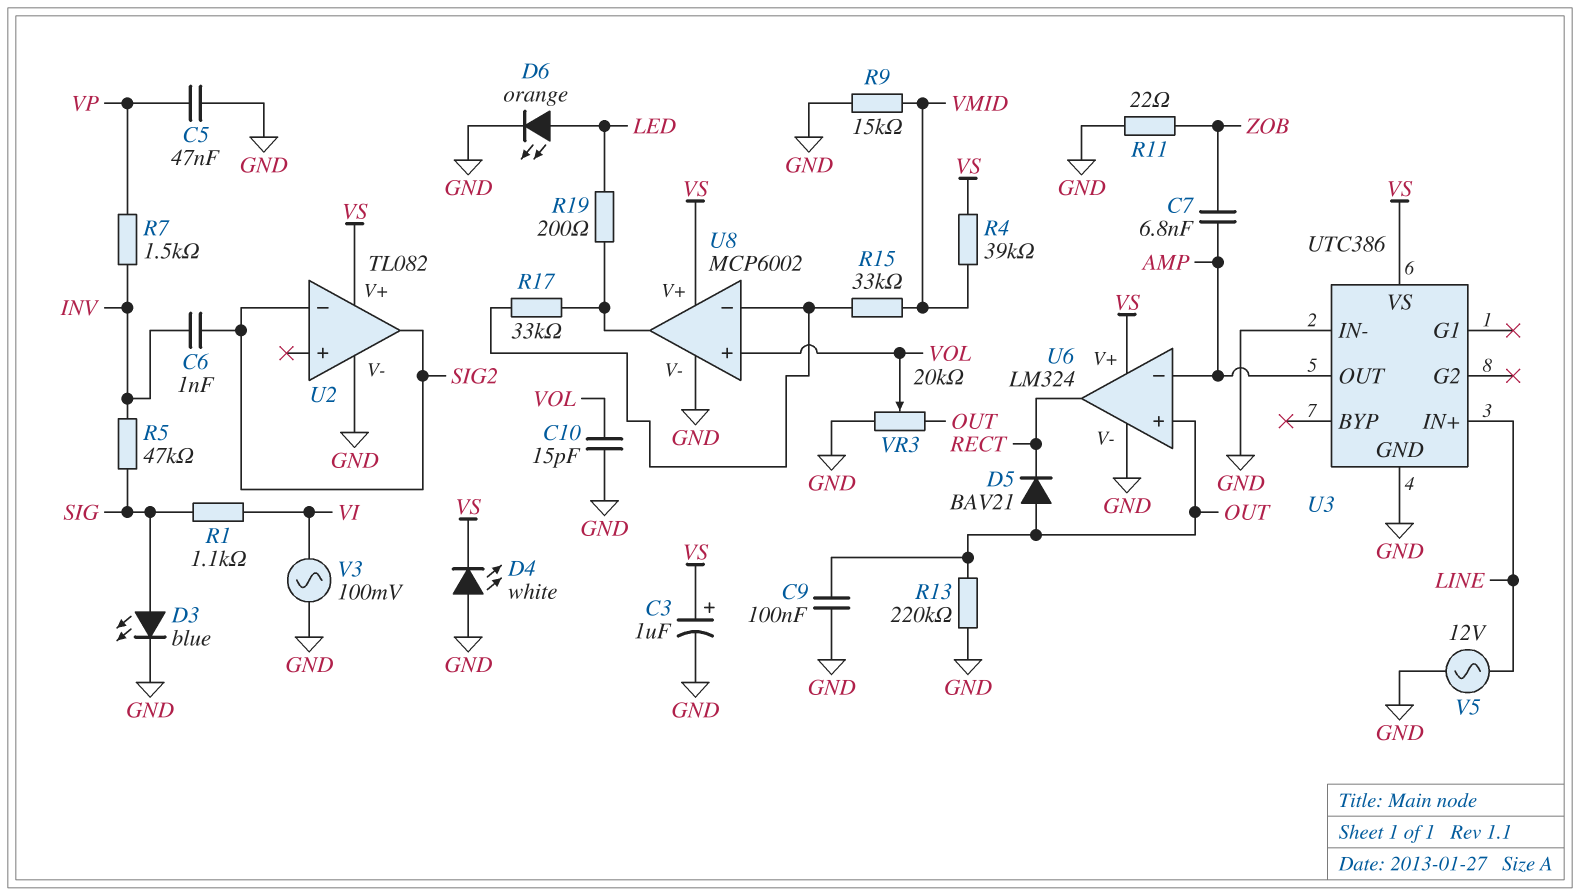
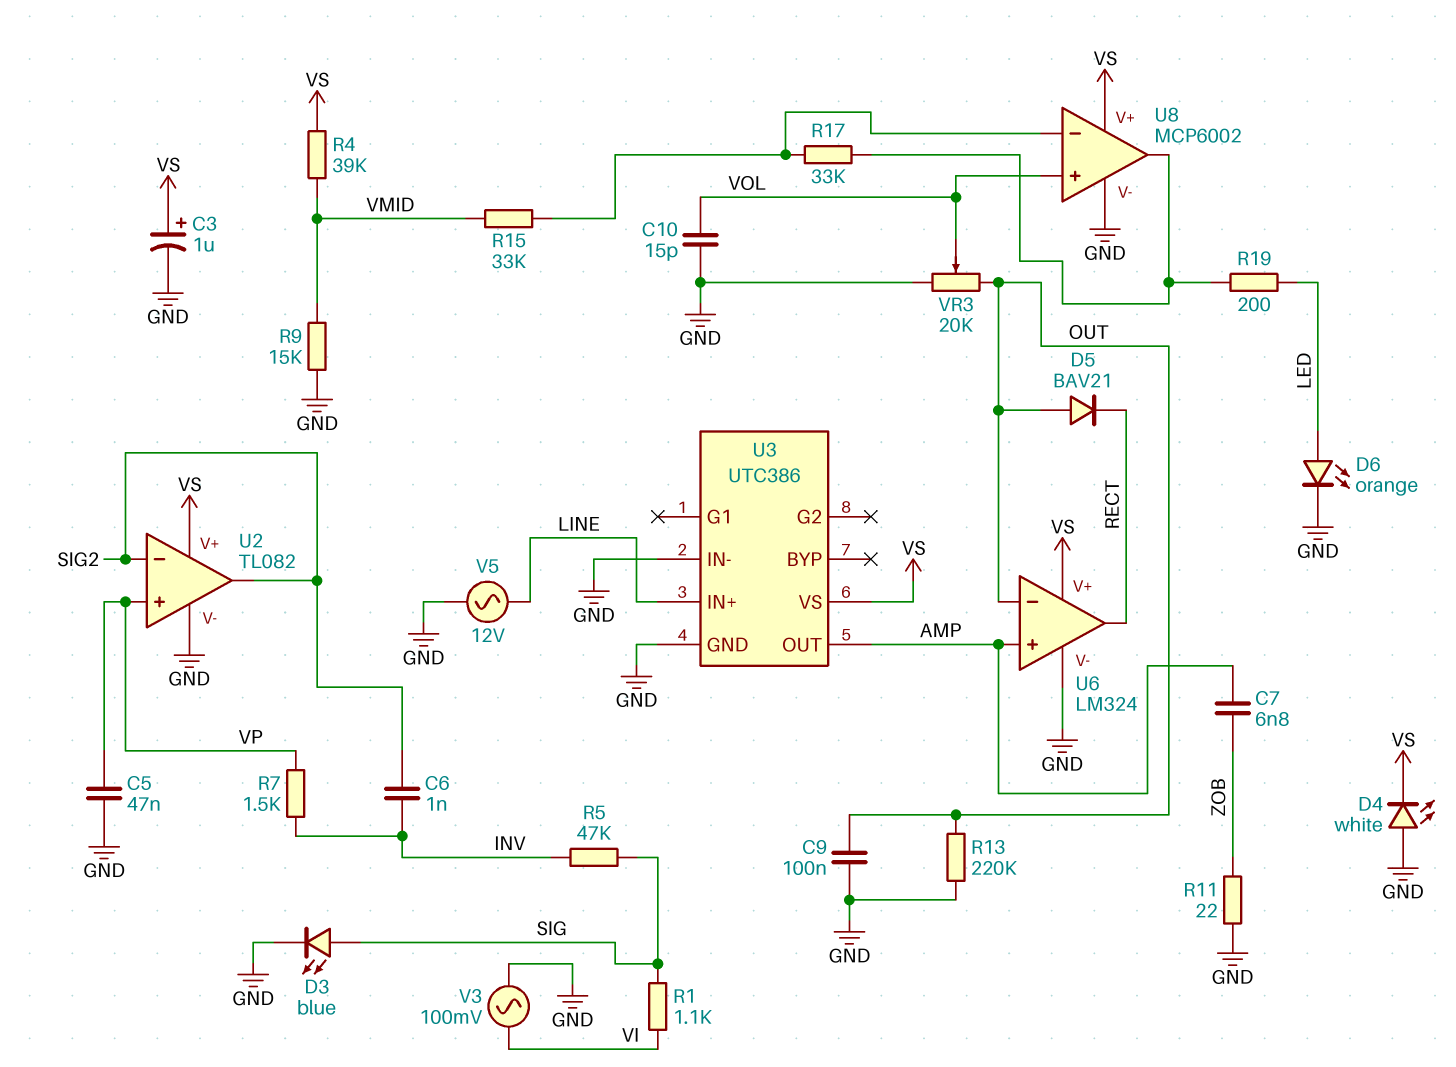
U2 pin in+: none -> VP
U6 pin in+: OUT -> AMP
U6 pin in-: AMP -> OUT

